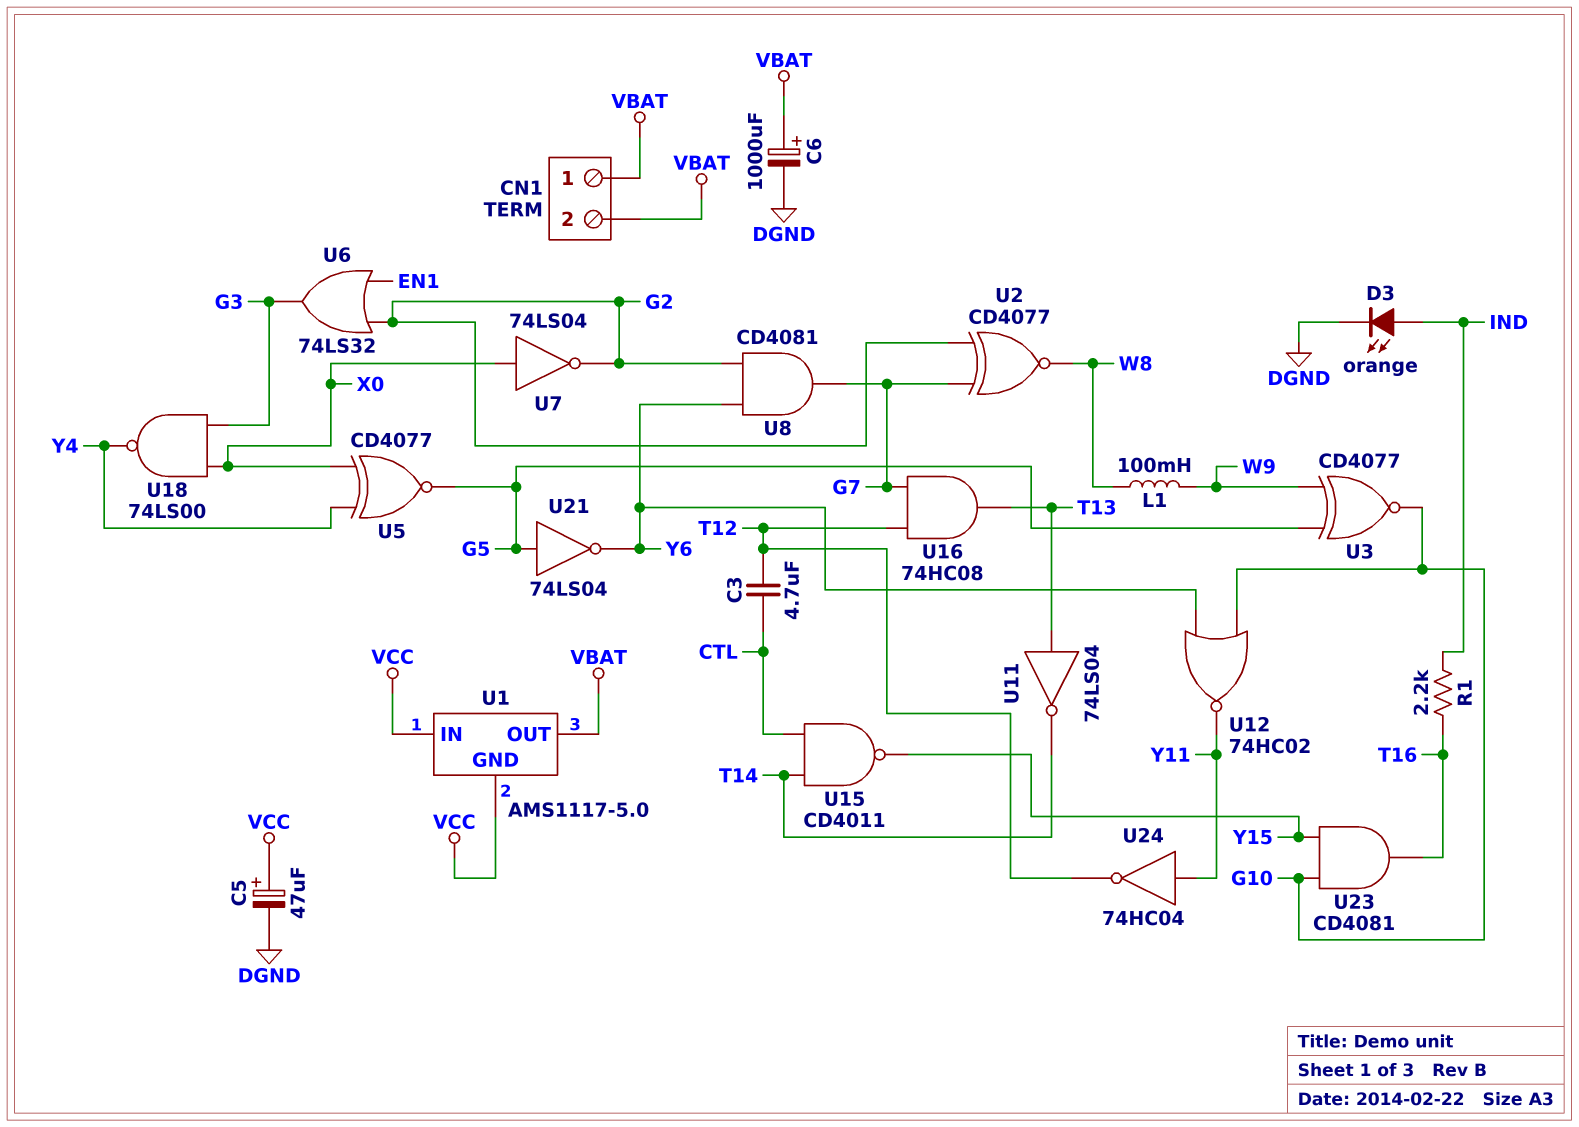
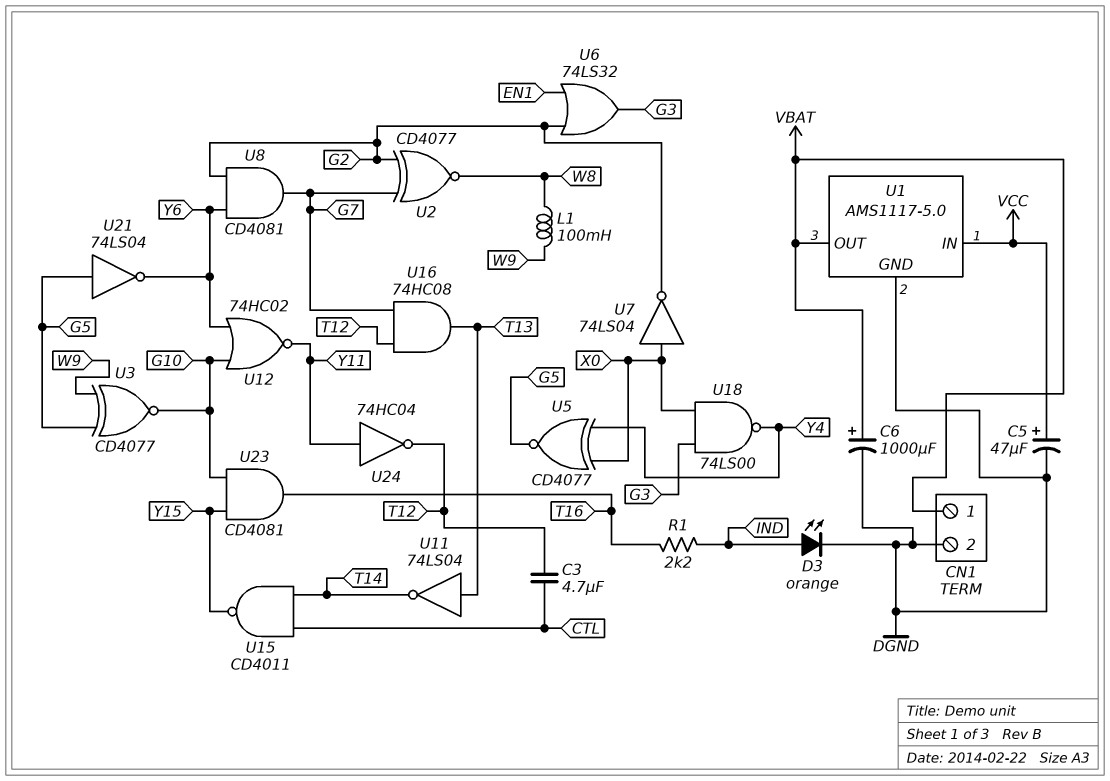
CN1 pin 2: VBAT -> DGND
U1 pin GND: VCC -> DGND

